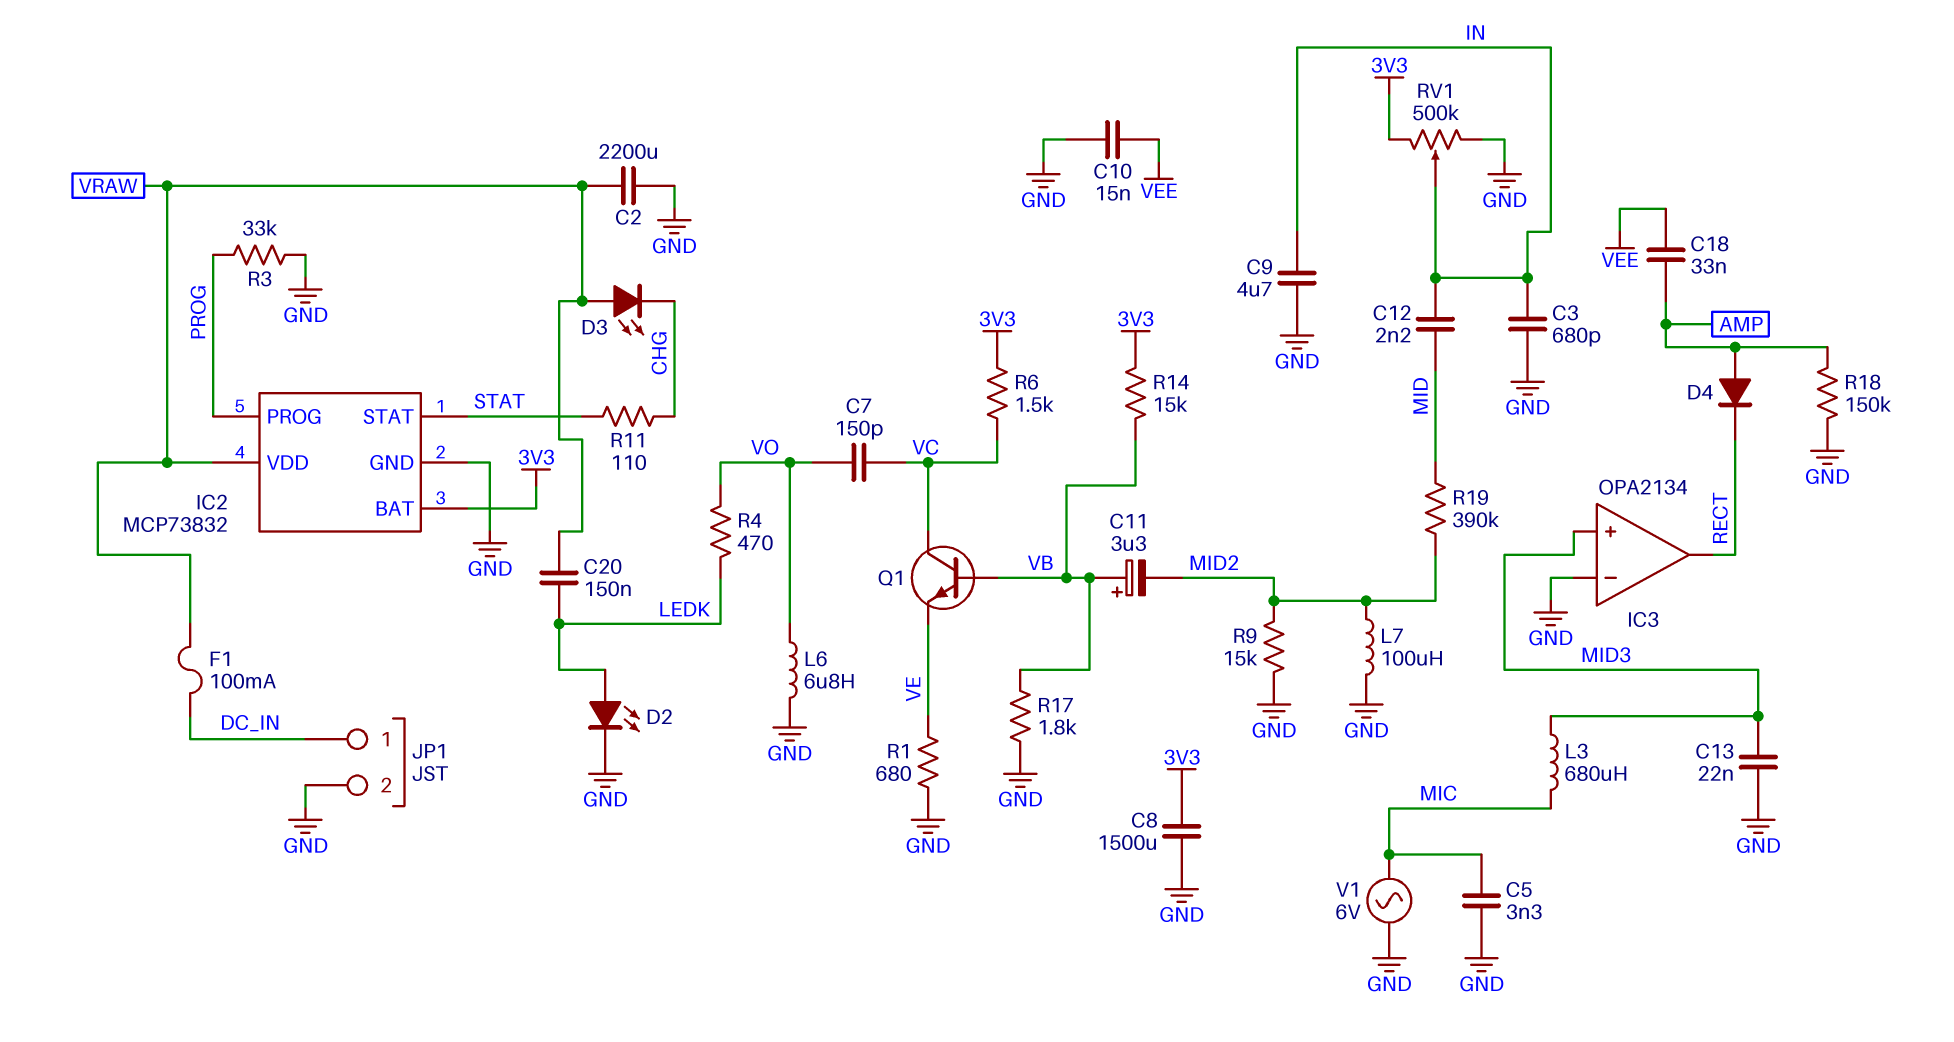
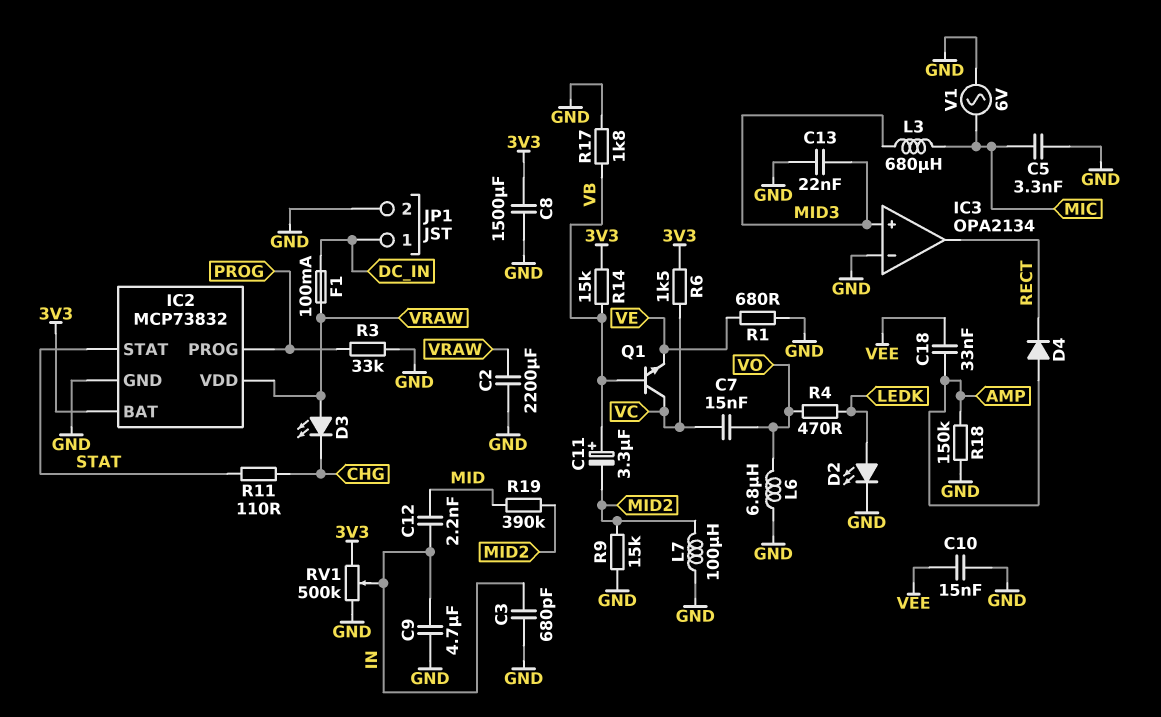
C7: 150pF (VC, VO) -> 15nF (VC, VO)
C20: 150nF (LEDK, VRAW) -> none

